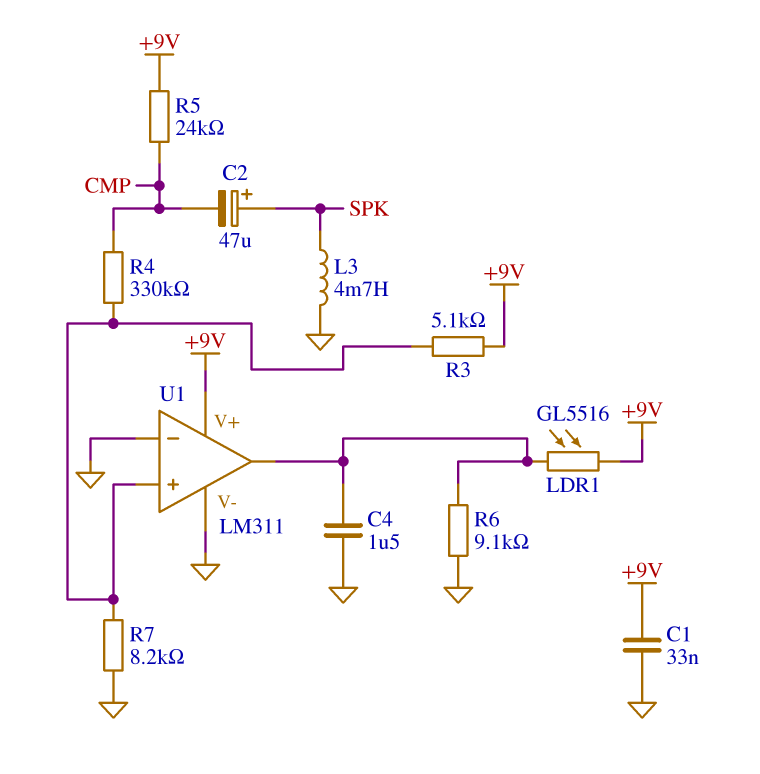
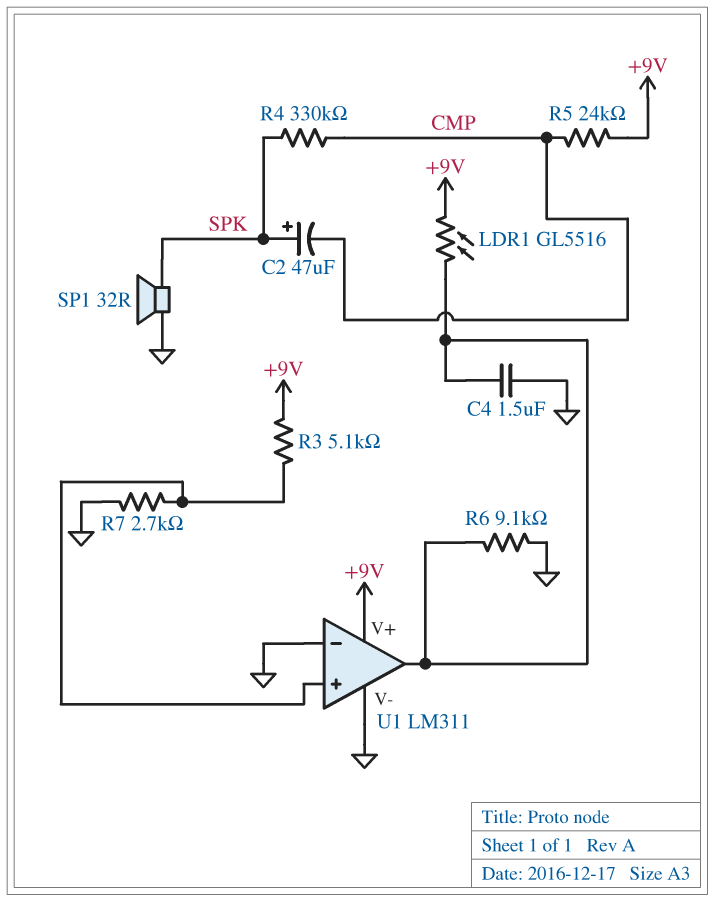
C1: 33nF (+9V, GND) -> none
L3: 4.7mH (GND, SPK) -> none
R4: 330k (CMP, U1/in+) -> 330k (CMP, SPK)
R7: 8.2k (GND, U1/in+) -> 2.7k (GND, U1/in+)
SP1: none -> speaker 32R (GND, SPK)

